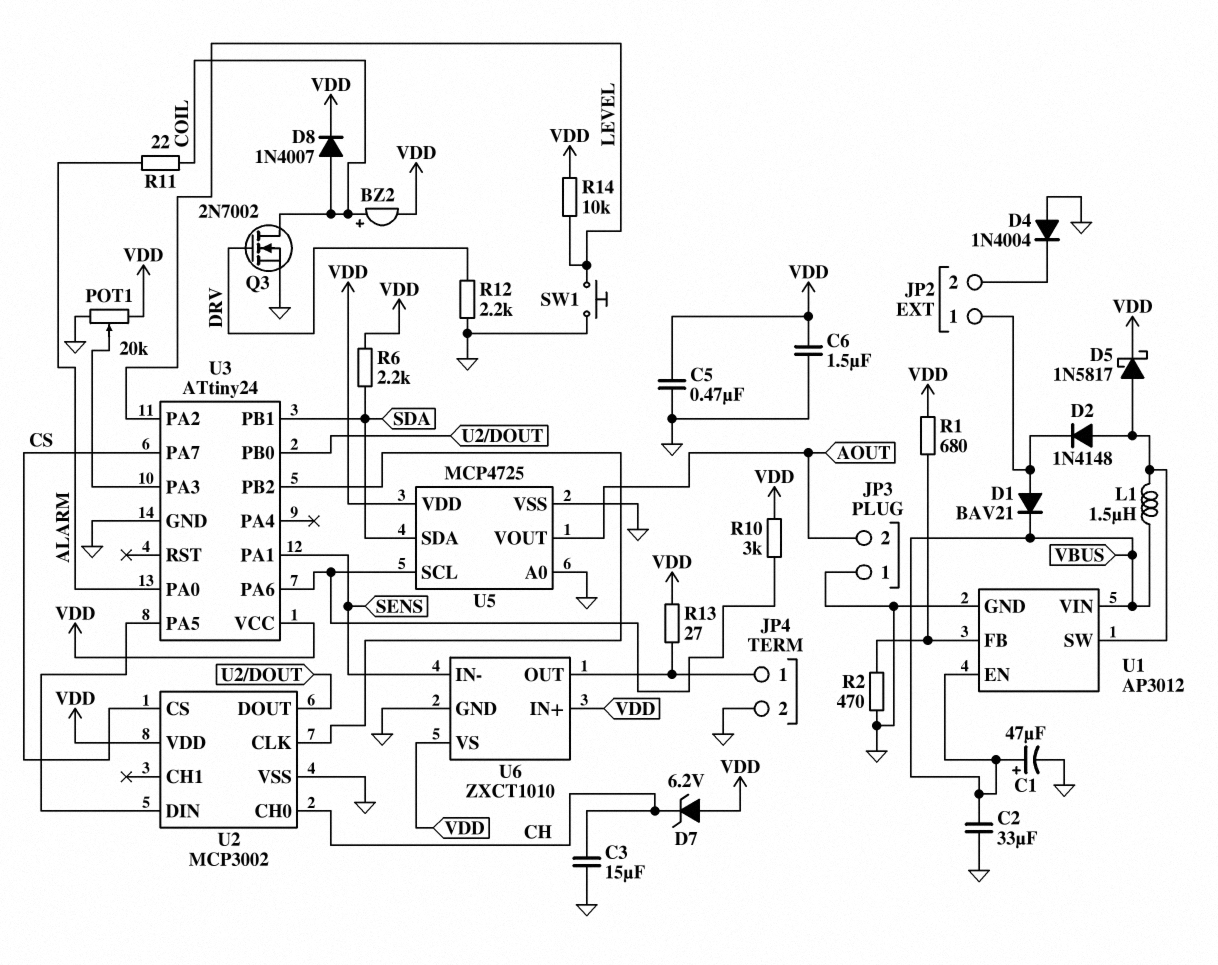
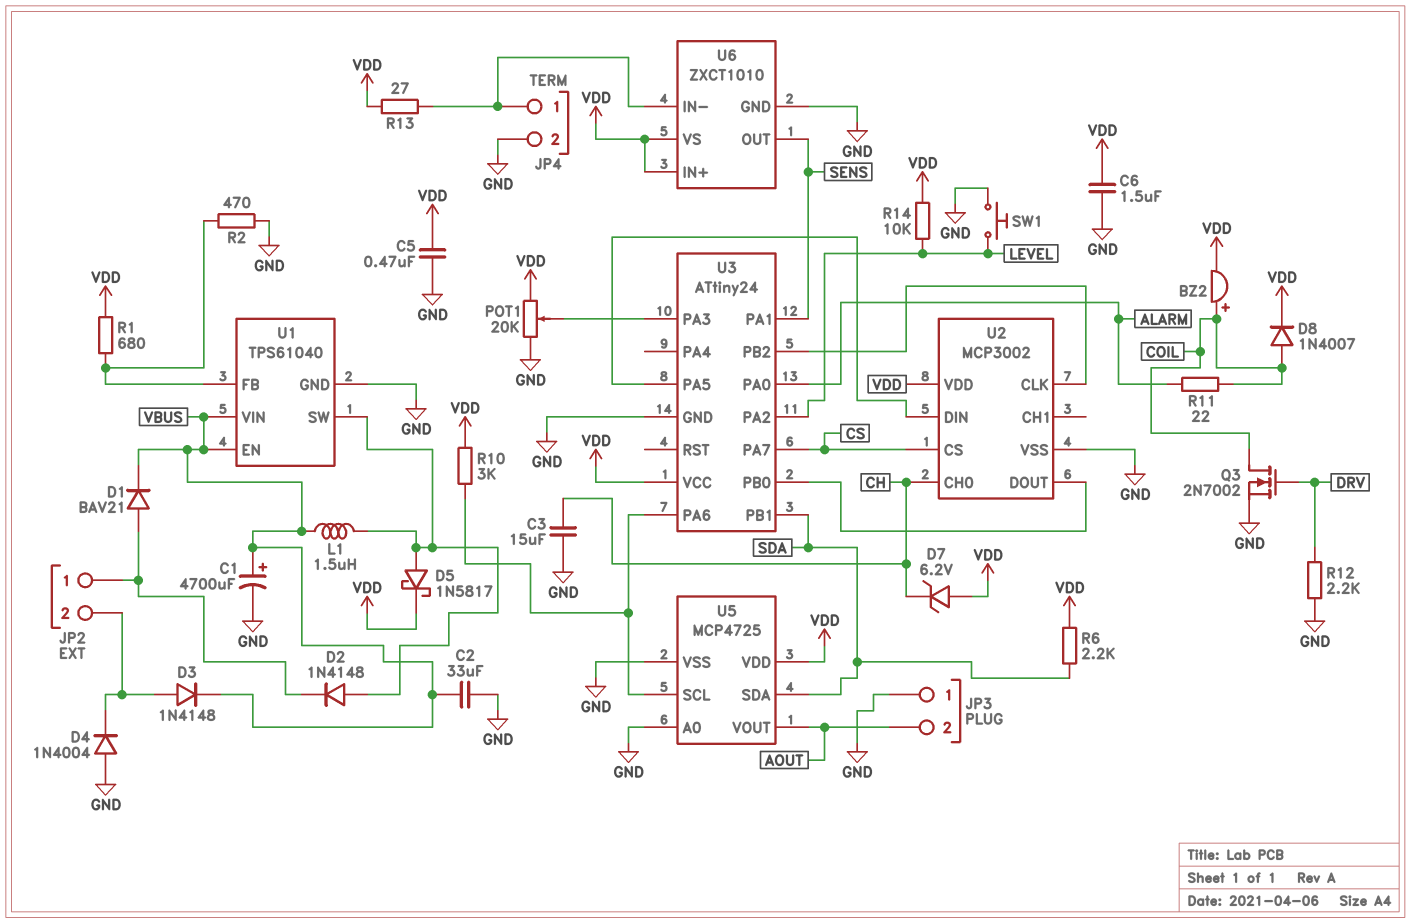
C1: 47uF (plus VBUS, minus GND) -> 4700uF (plus VBUS, minus GND)
D3: none -> diode 1N4148 (A JP2/2, K VBUS)
U1: AP3012 -> TPS61040
U6 pin IN-: SENS -> JP4/1
U6 pin OUT: JP4/1 -> SENS

